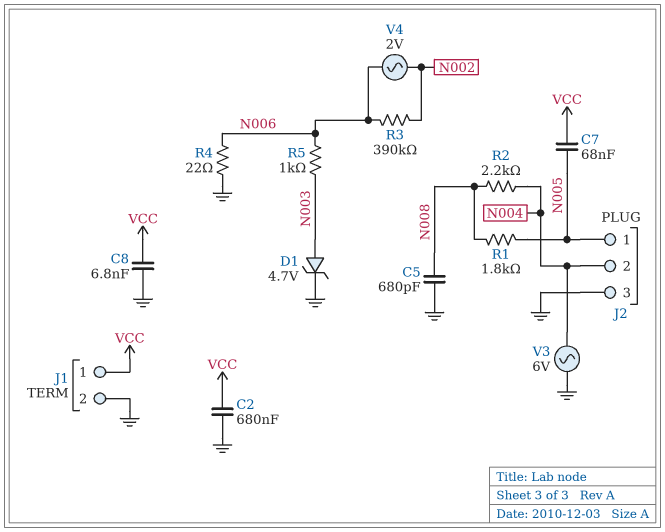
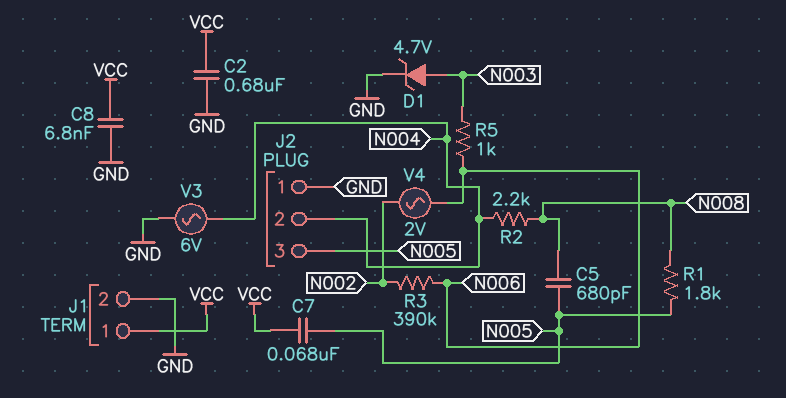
C5: 680pF (GND, N008) -> 680pF (N005, N008)
J2 pin 1: N005 -> GND
J2 pin 3: GND -> N005
R4: 22 (GND, N006) -> none

